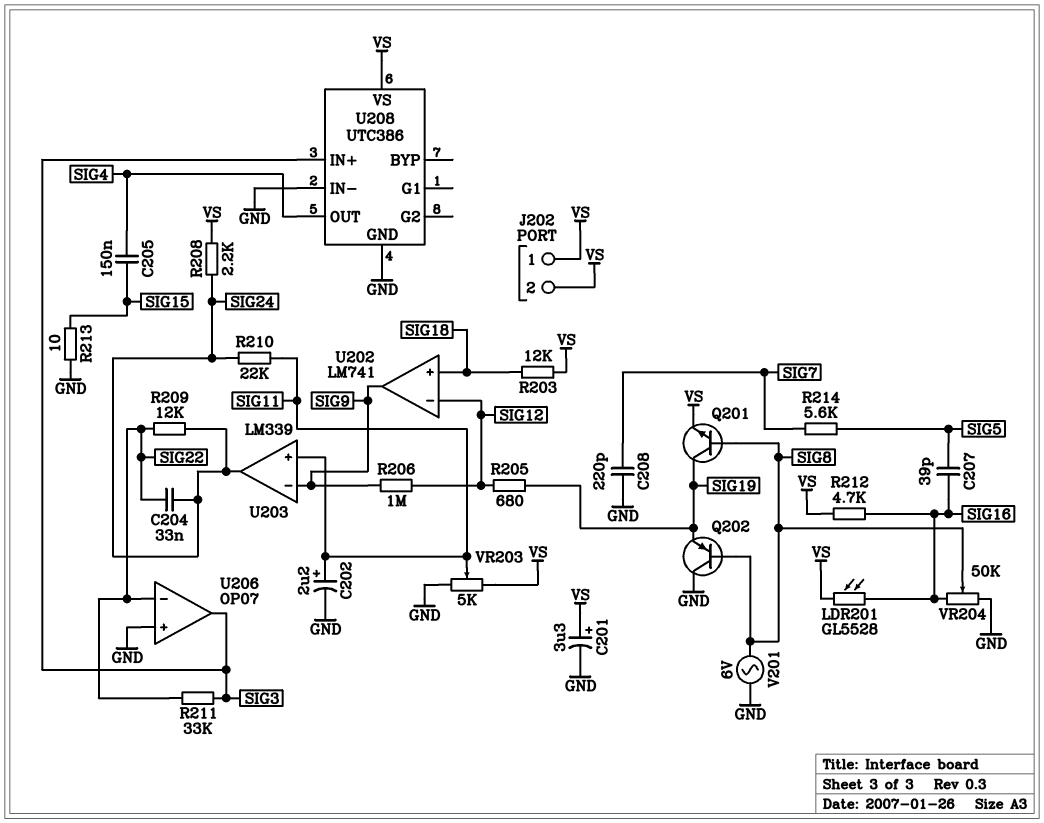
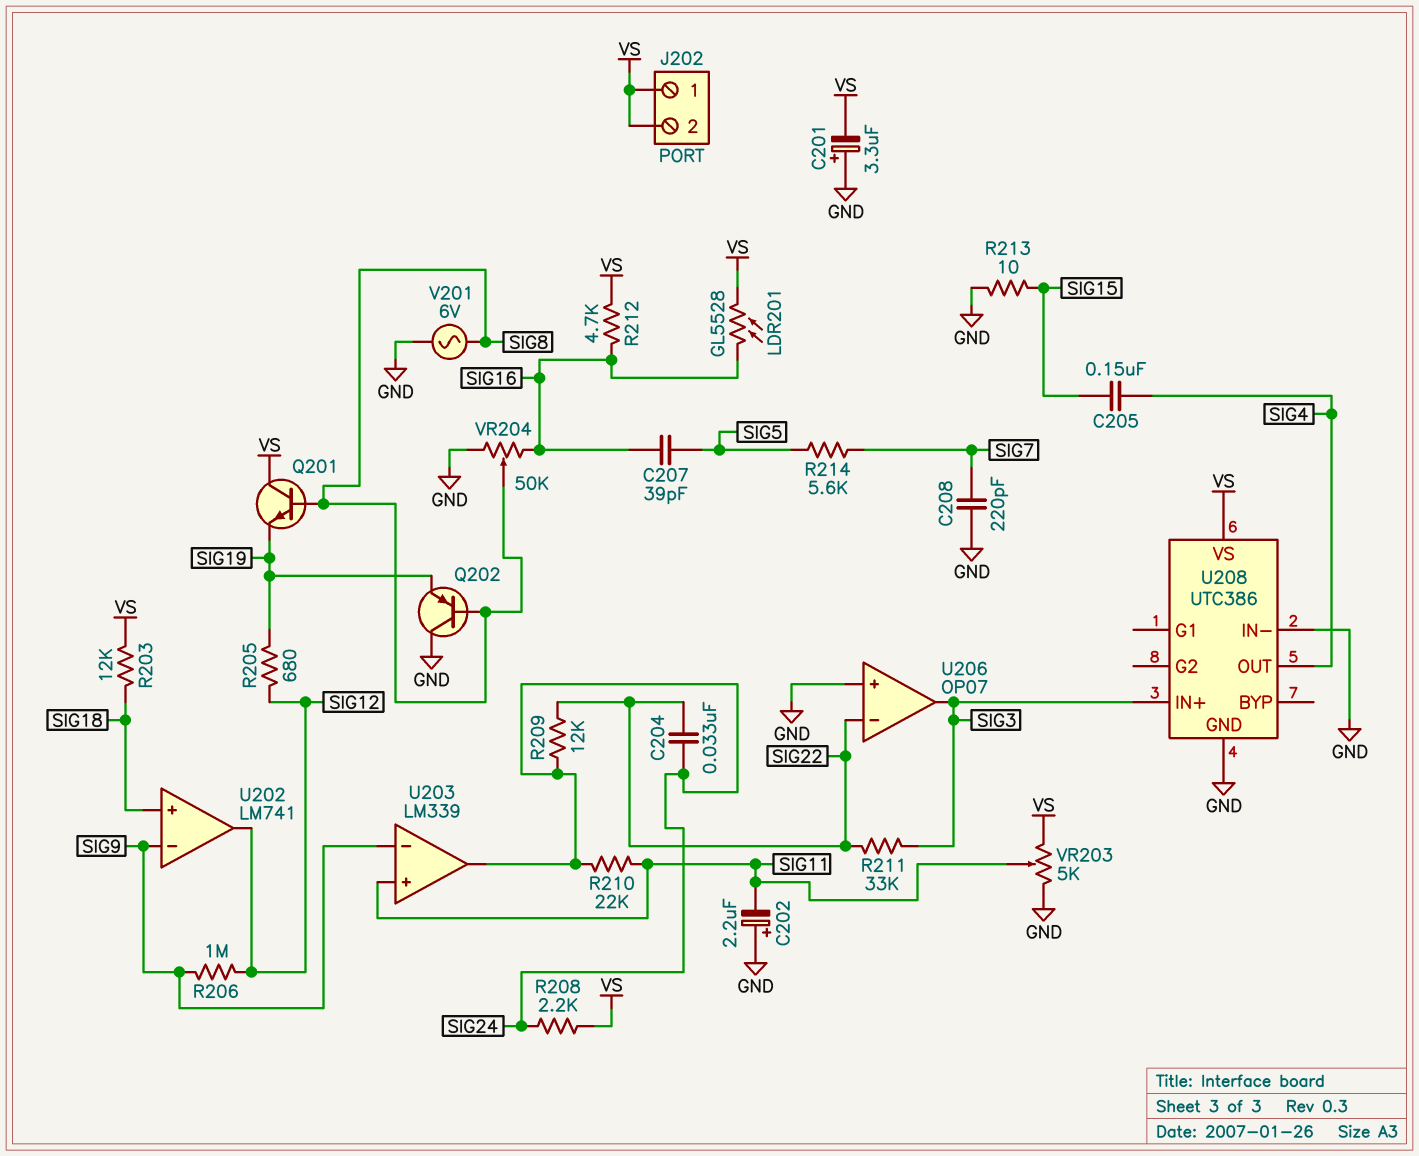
C201: 3.3uF (plus VS, minus GND) -> 3.3uF (plus GND, minus VS)
C202: 2.2uF (plus SIG11, minus GND) -> 2.2uF (plus GND, minus SIG11)
Q201: NPN (B SIG8, C SIG19, E VS) -> NPN (B SIG8, C VS, E SIG19)
U202 pin in-: SIG12 -> SIG9
U202 pin out: SIG9 -> SIG12

